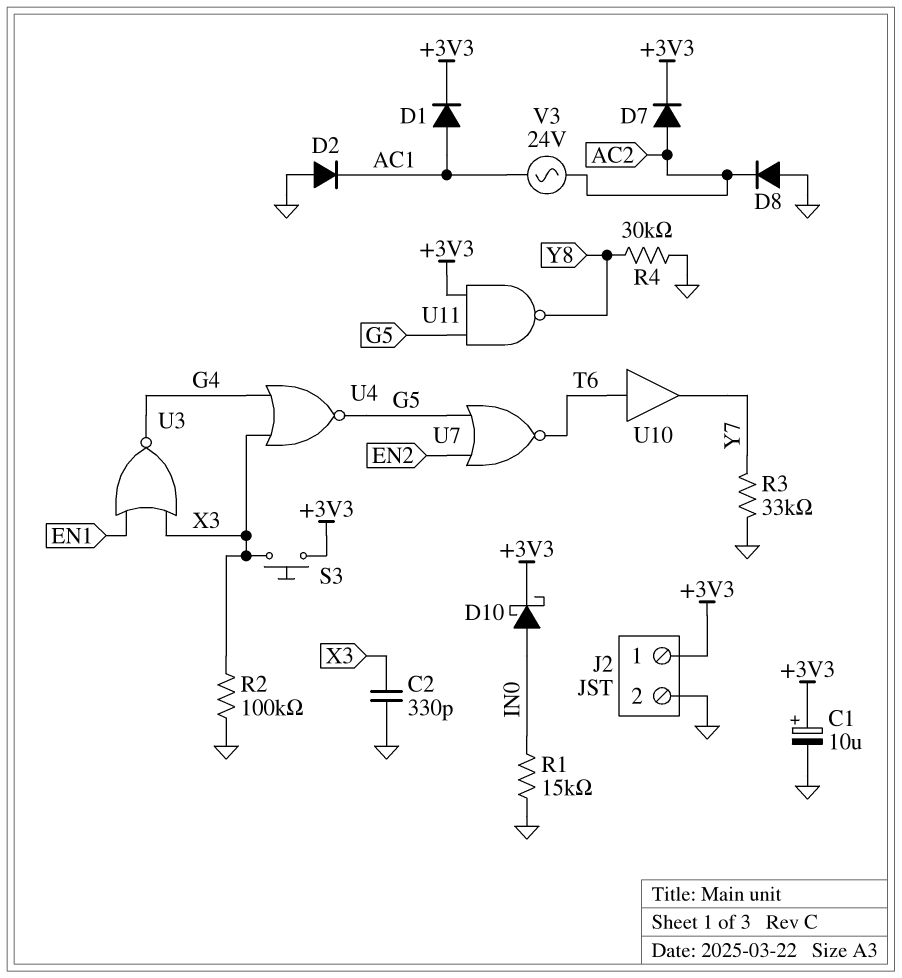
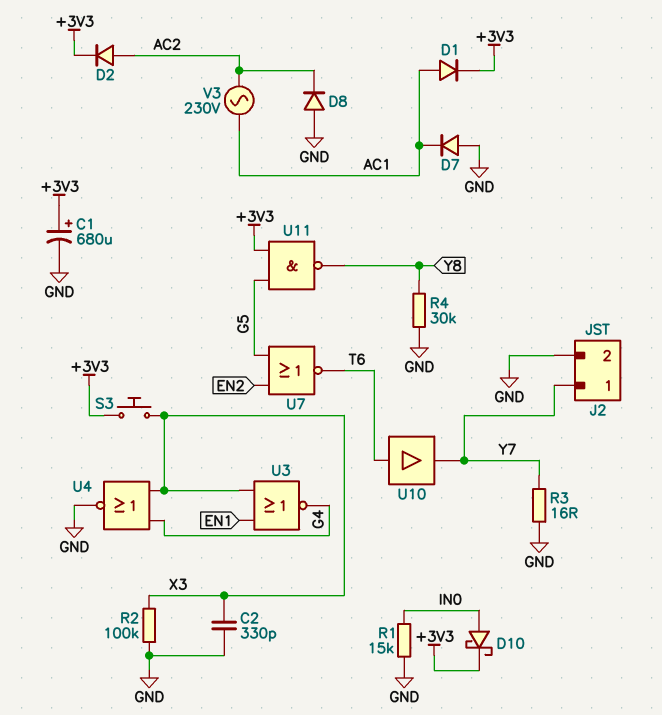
C1: 10uF (plus +3V3, minus GND) -> 680uF (plus +3V3, minus GND)
D2: diode (A GND, K AC1) -> diode (A AC2, K +3V3)
D7: diode (A AC2, K +3V3) -> diode (A GND, K AC1)
J2 pin 1: +3V3 -> Y7
R3: 33k (GND, Y7) -> 16 (GND, Y7)
U4: NOR (in G4, in X3, out G5) -> NOR (in G4, in X3, out GND)
V3: AC 24V (AC1, AC2) -> AC 230V (AC1, AC2)

